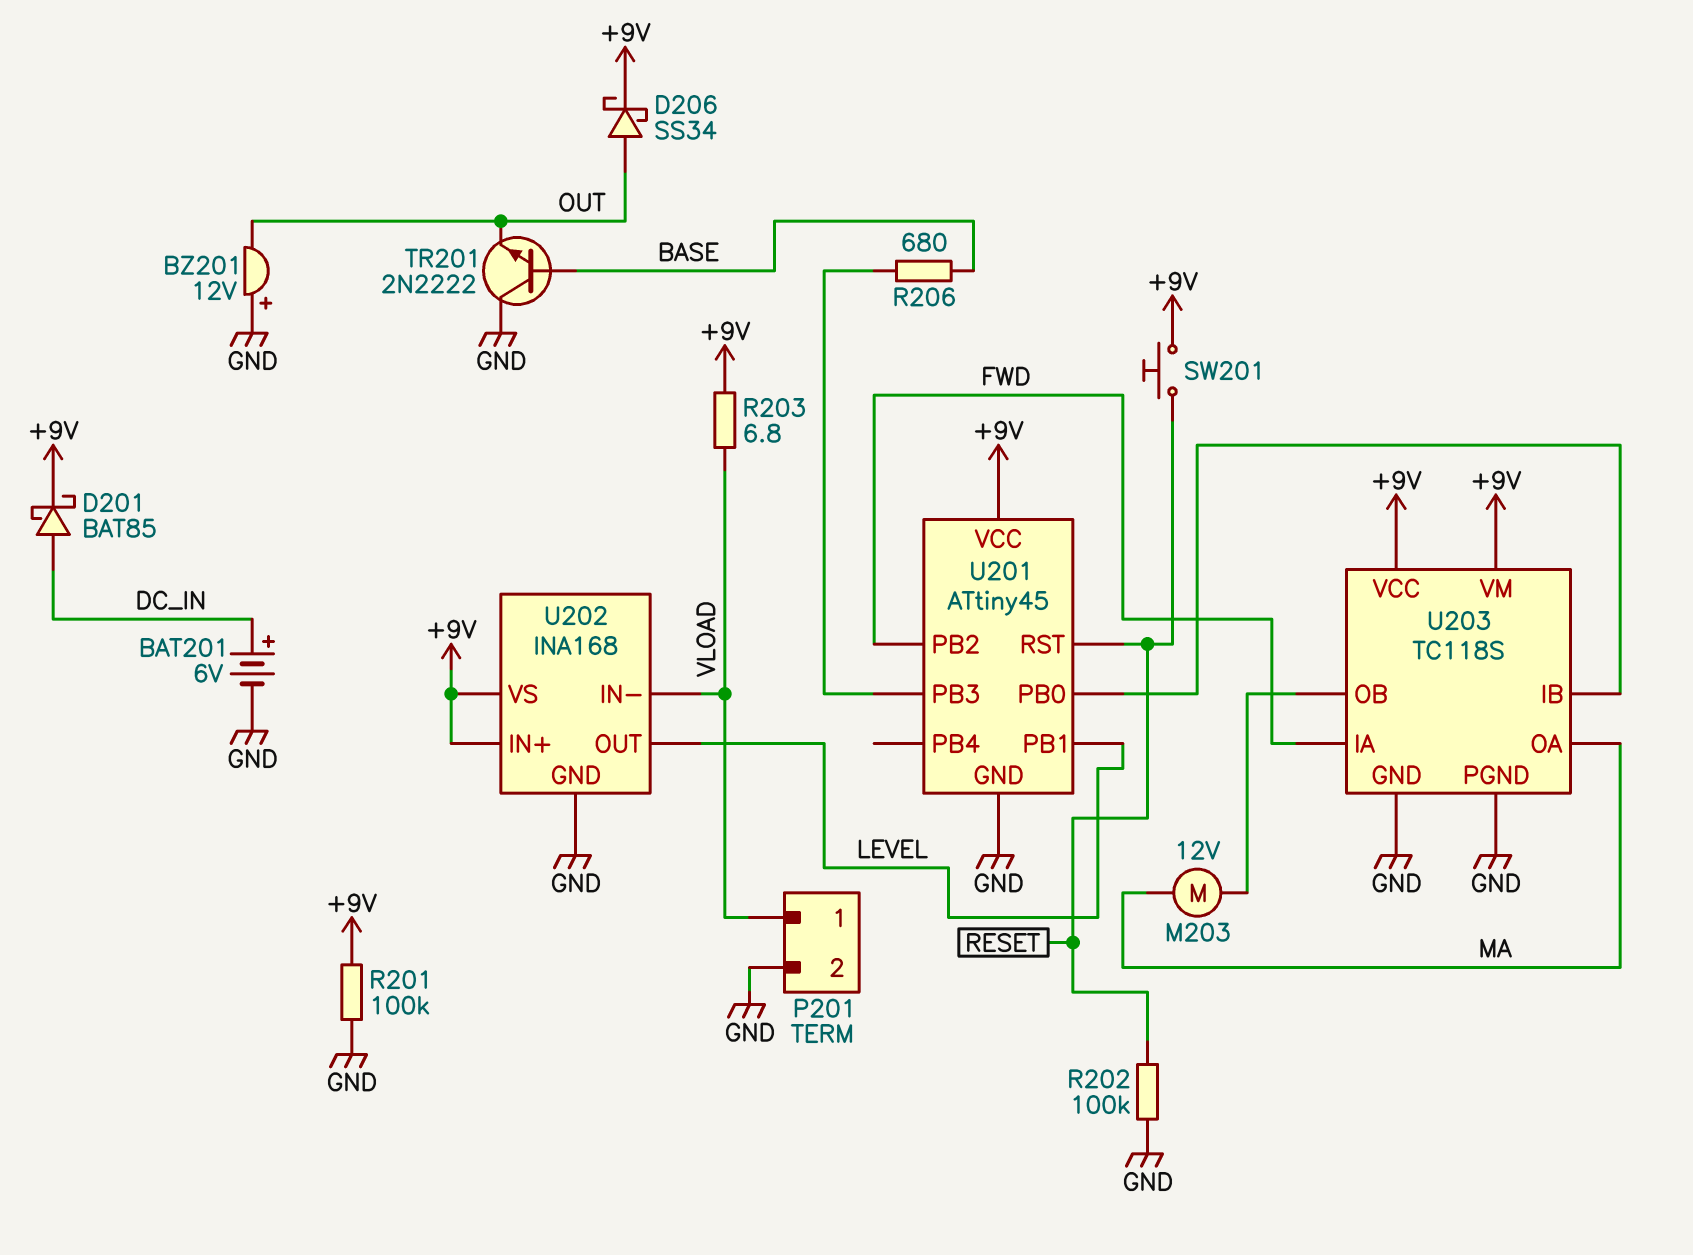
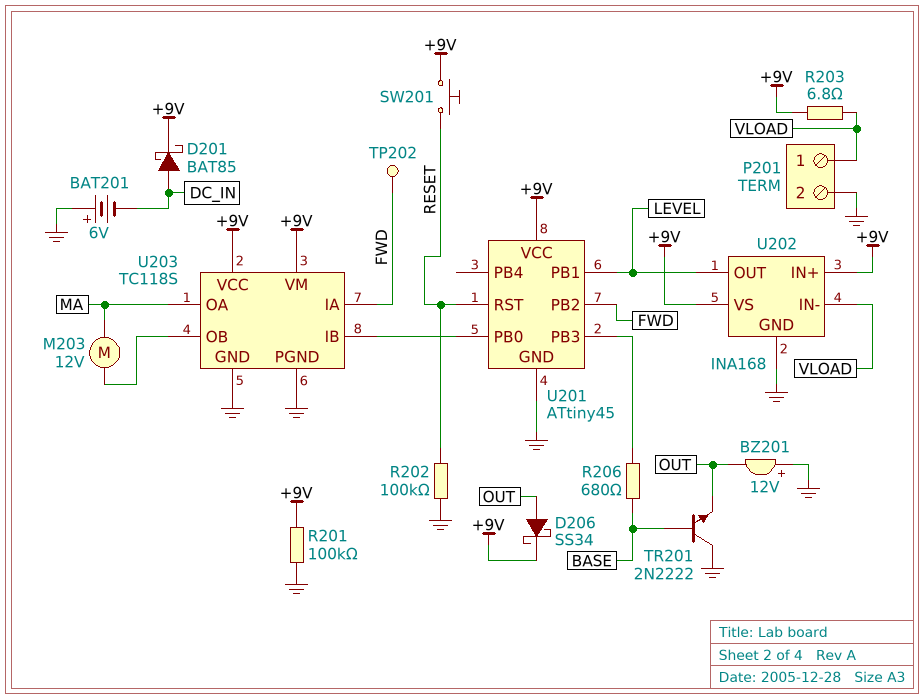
BAT201: 6V (plus DC_IN, minus GND) -> 6V (plus GND, minus DC_IN)
TP202: none -> test point (FWD)

